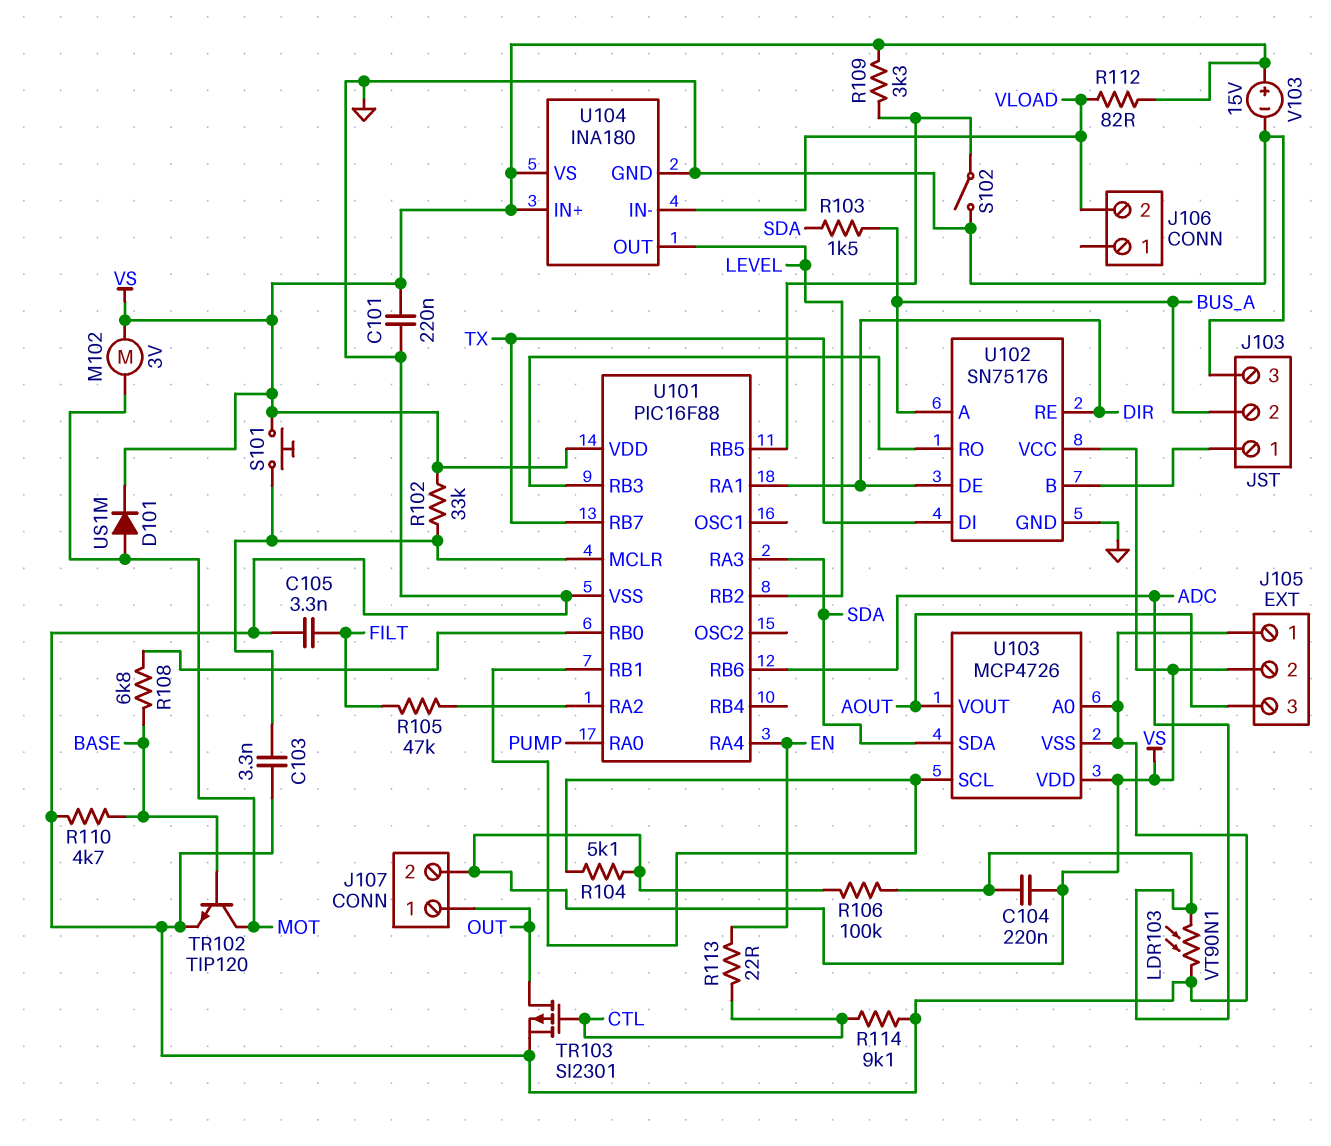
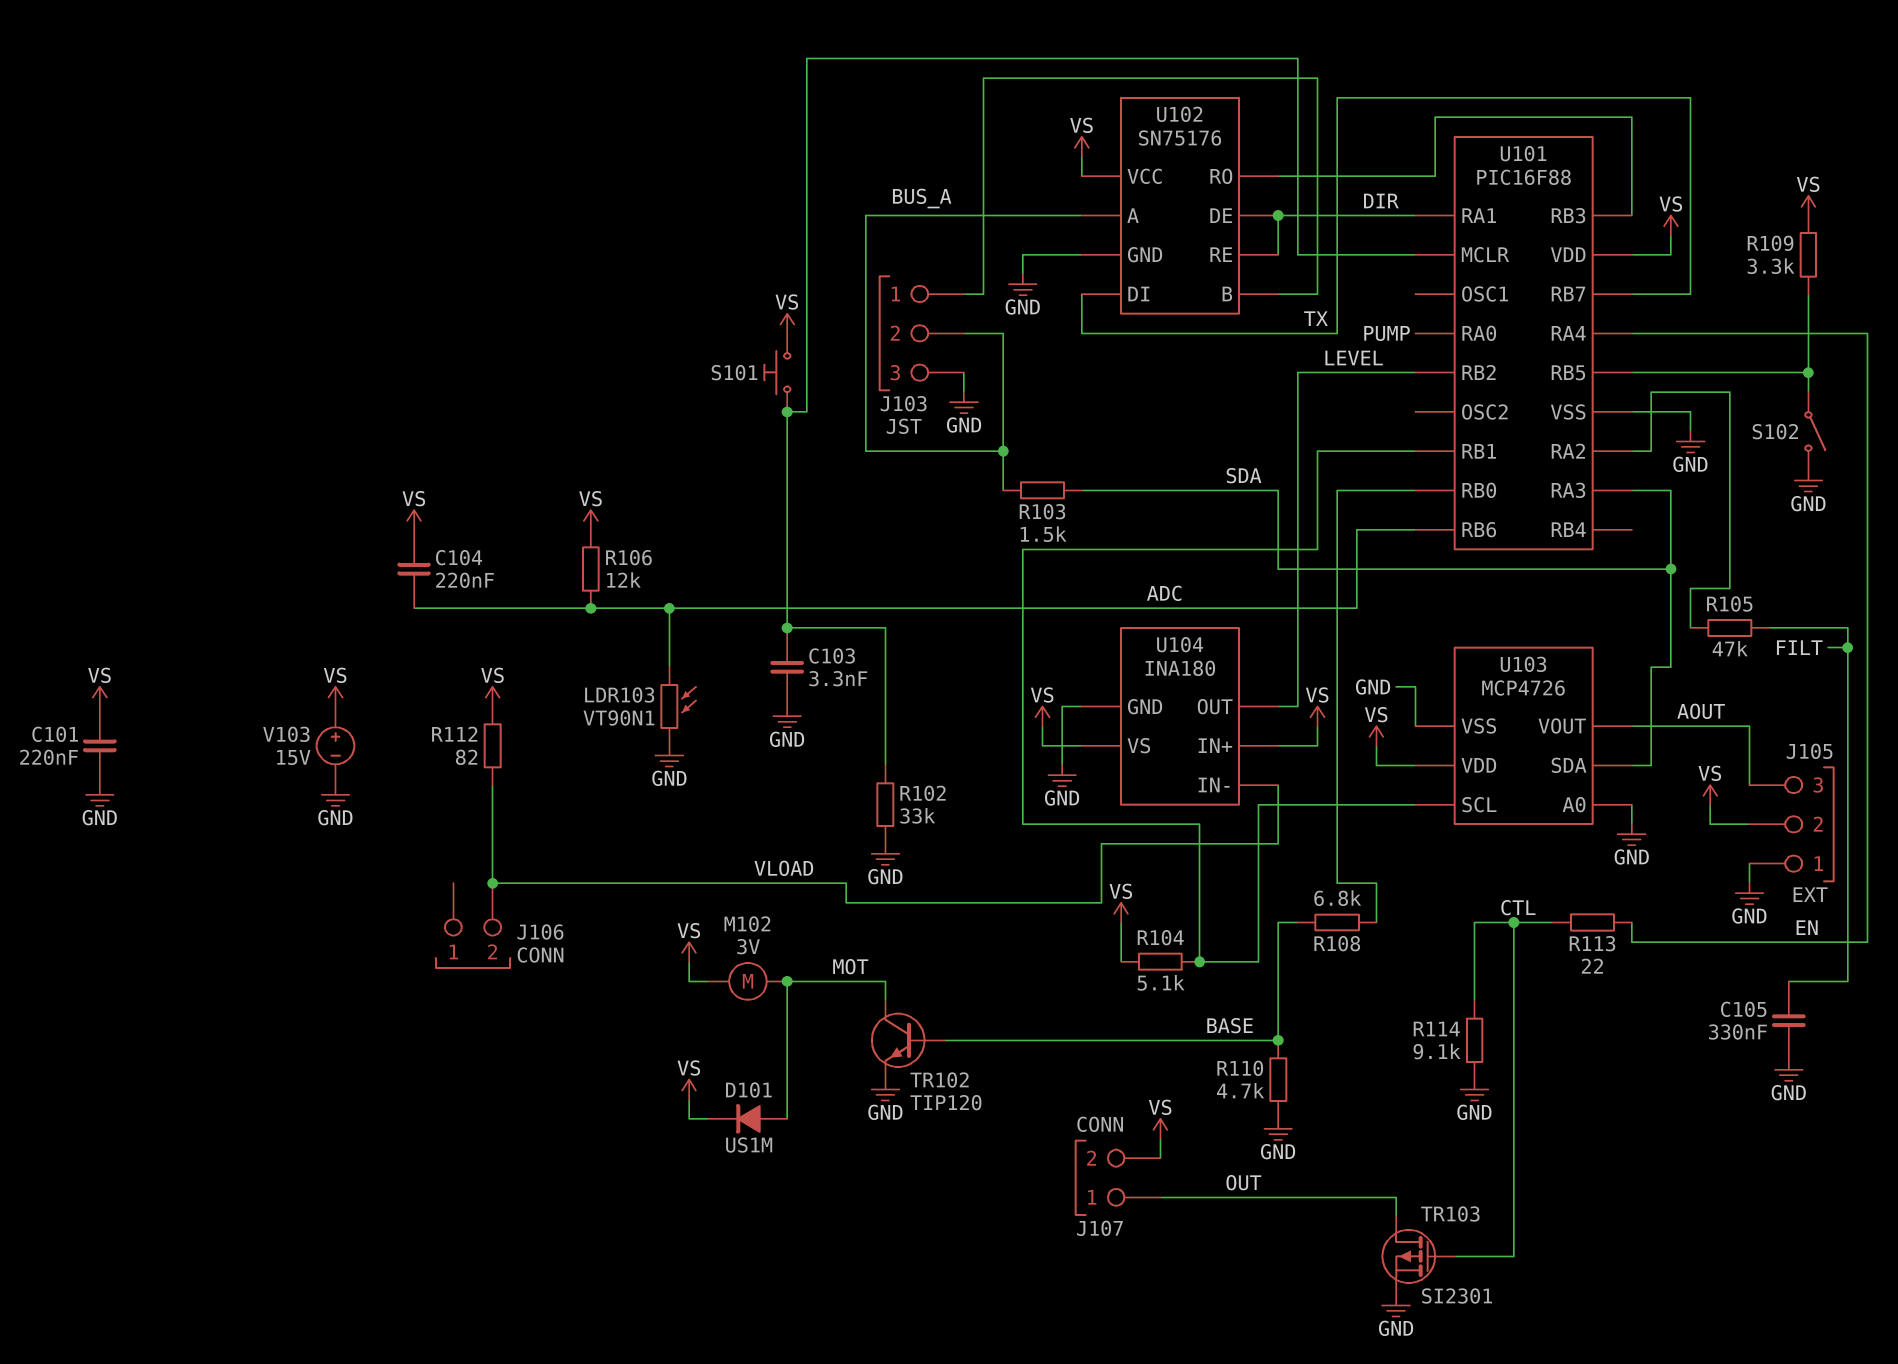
C105: 3.3nF (FILT, GND) -> 330nF (FILT, GND)
R102: 33k (U101/MCLR, VS) -> 33k (GND, U101/MCLR)
R106: 100k (ADC, VS) -> 12k (ADC, VS)

